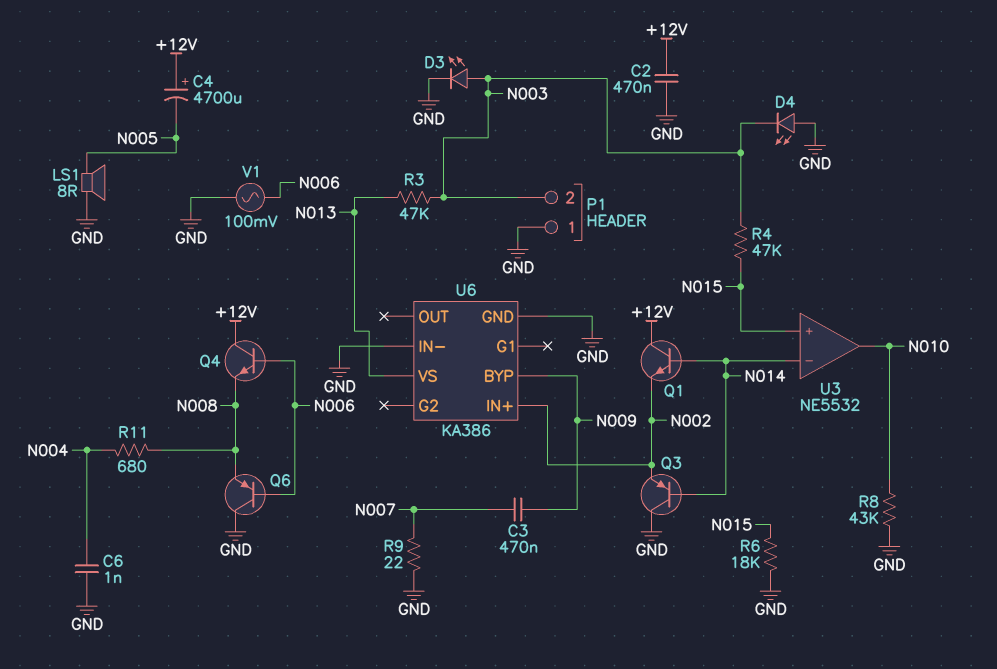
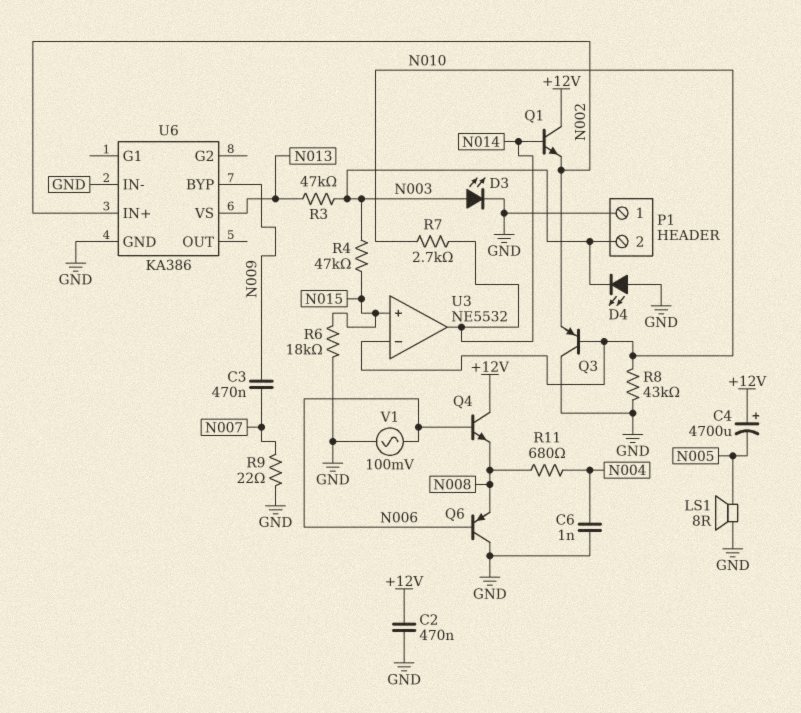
Q3: PNP (B N014, C GND, E N002) -> PNP (B N010, C GND, E N002)
R7: none -> 2.7k (N010, N014)
U3 pin in-: N014 -> N010
U3 pin out: N010 -> N014

